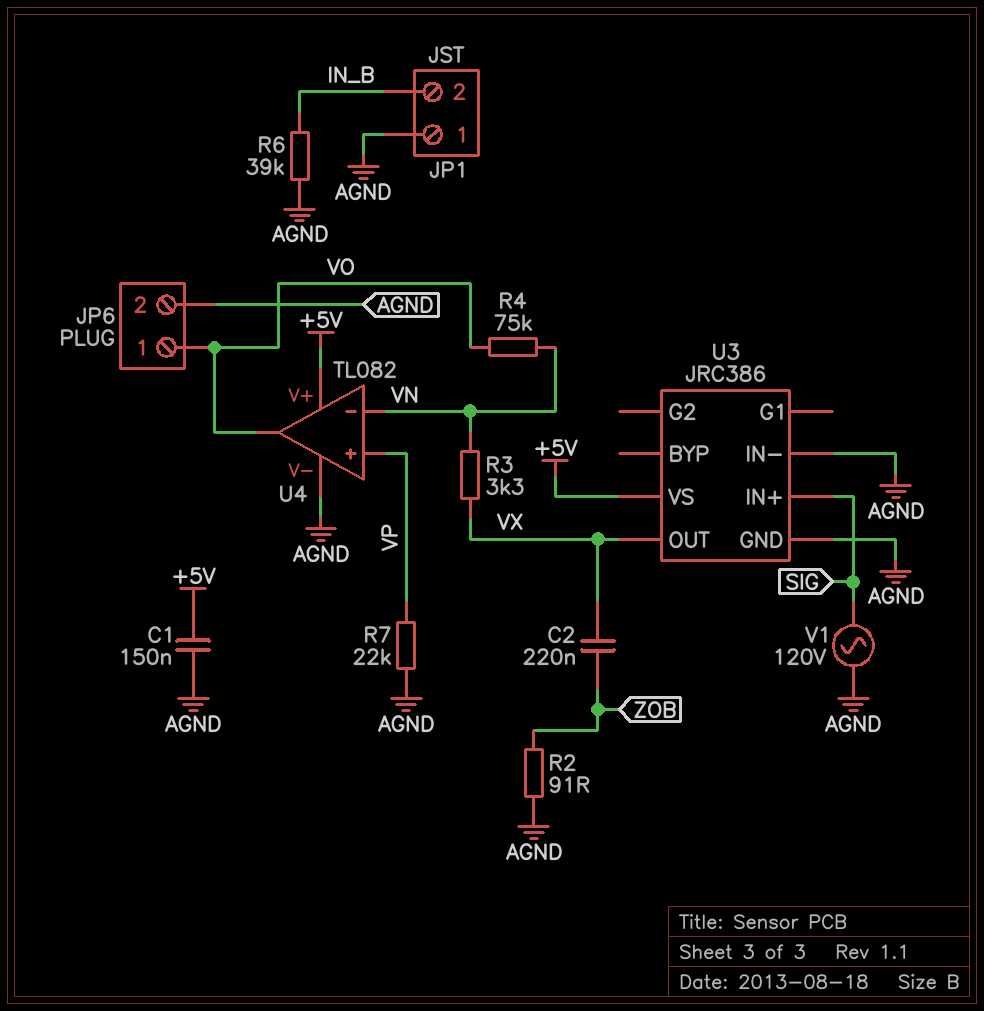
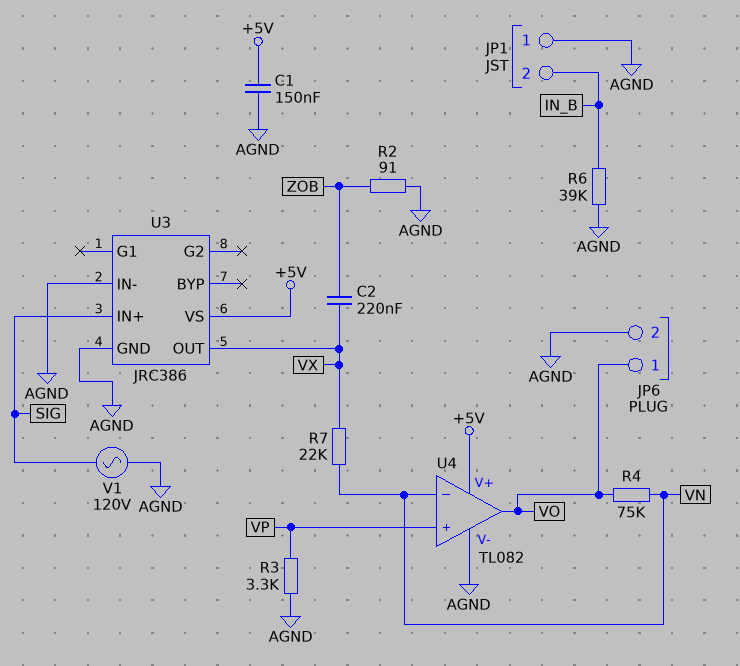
R3: 3.3k (VN, VX) -> 3.3k (AGND, VP)
R7: 22k (AGND, VP) -> 22k (VN, VX)

